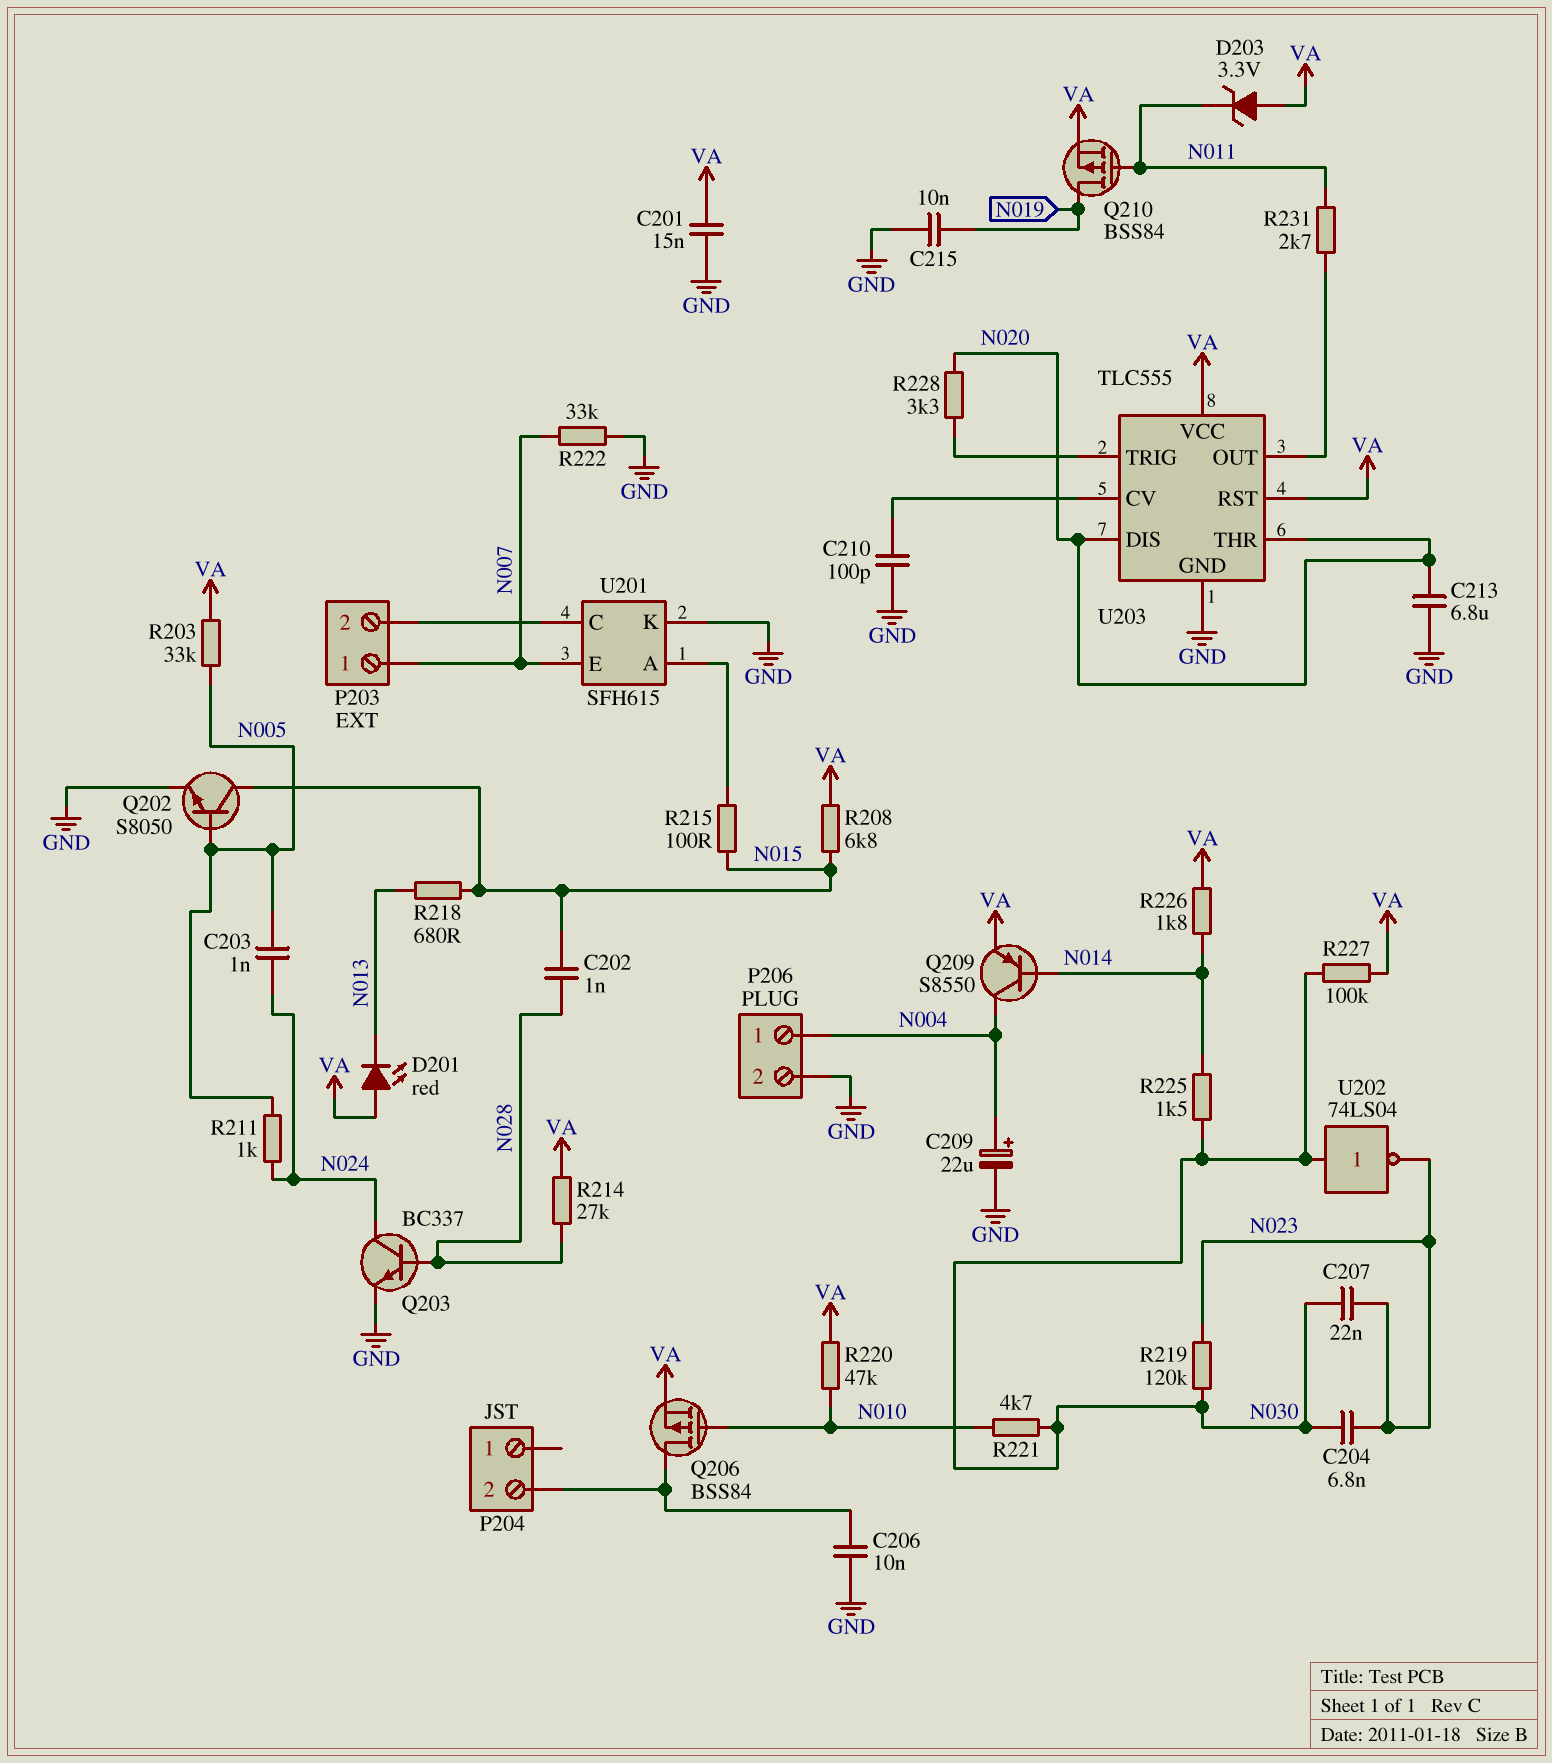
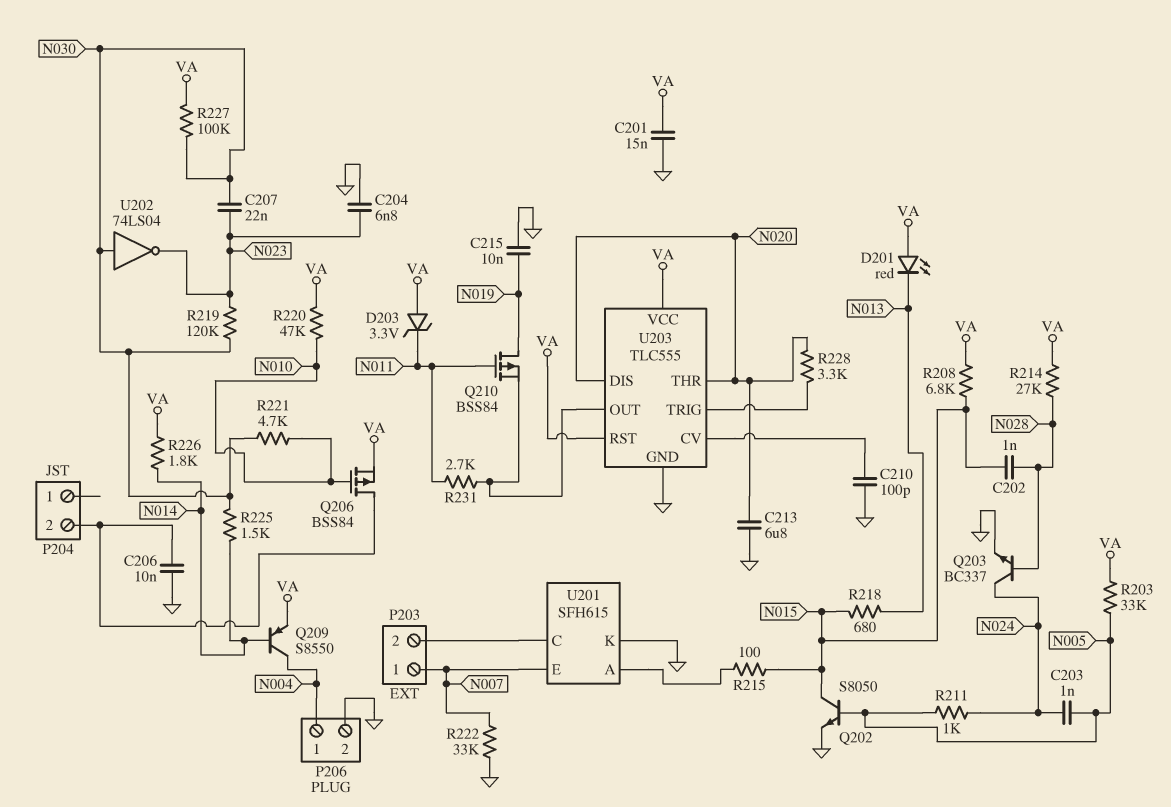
C204: 6.8nF (N023, N030) -> 6.8nF (GND, N023)
C209: 22uF (plus N004, minus GND) -> none
Q210: PMOS BSS84 (G N011, D N019, S VA) -> PMOS BSS84 (G N011, D N019, S U203/OUT)

